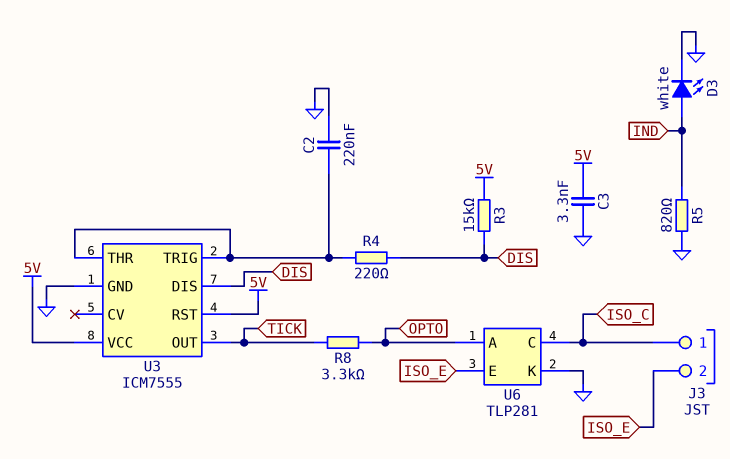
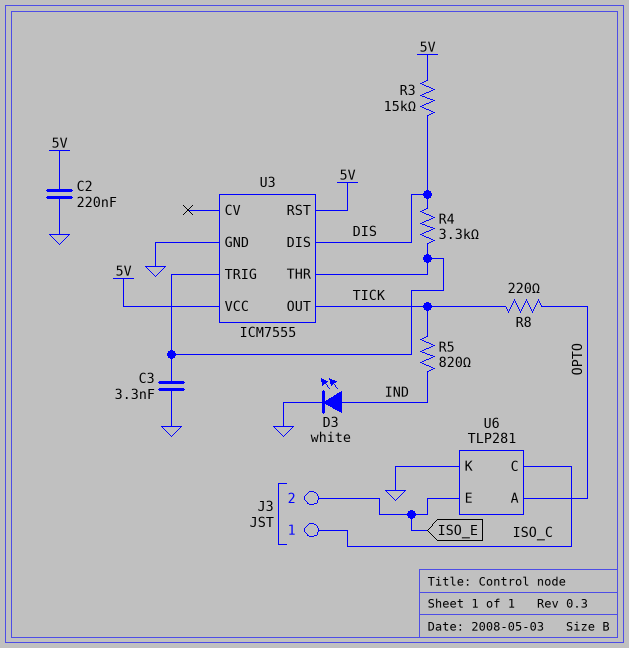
C2: 220nF (GND, U3/THR) -> 220nF (5V, GND)
C3: 3.3nF (5V, GND) -> 3.3nF (GND, U3/THR)
R4: 220 (DIS, U3/THR) -> 3.3k (DIS, U3/THR)
R5: 820 (GND, IND) -> 820 (IND, TICK)
R8: 3.3k (OPTO, TICK) -> 220 (OPTO, TICK)

